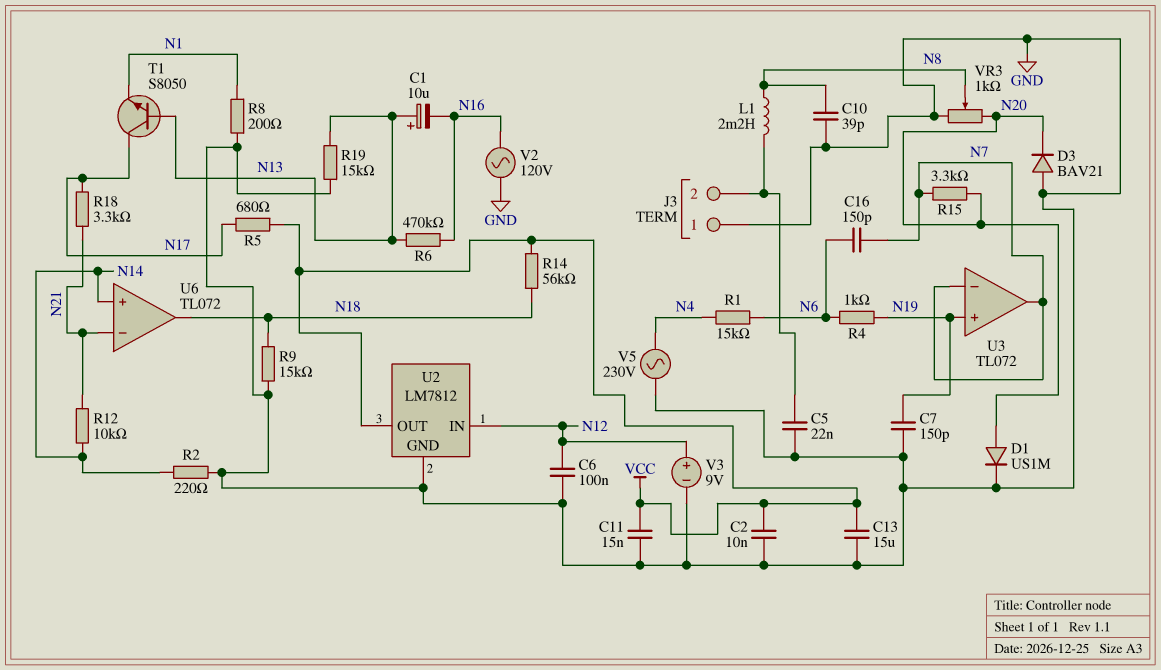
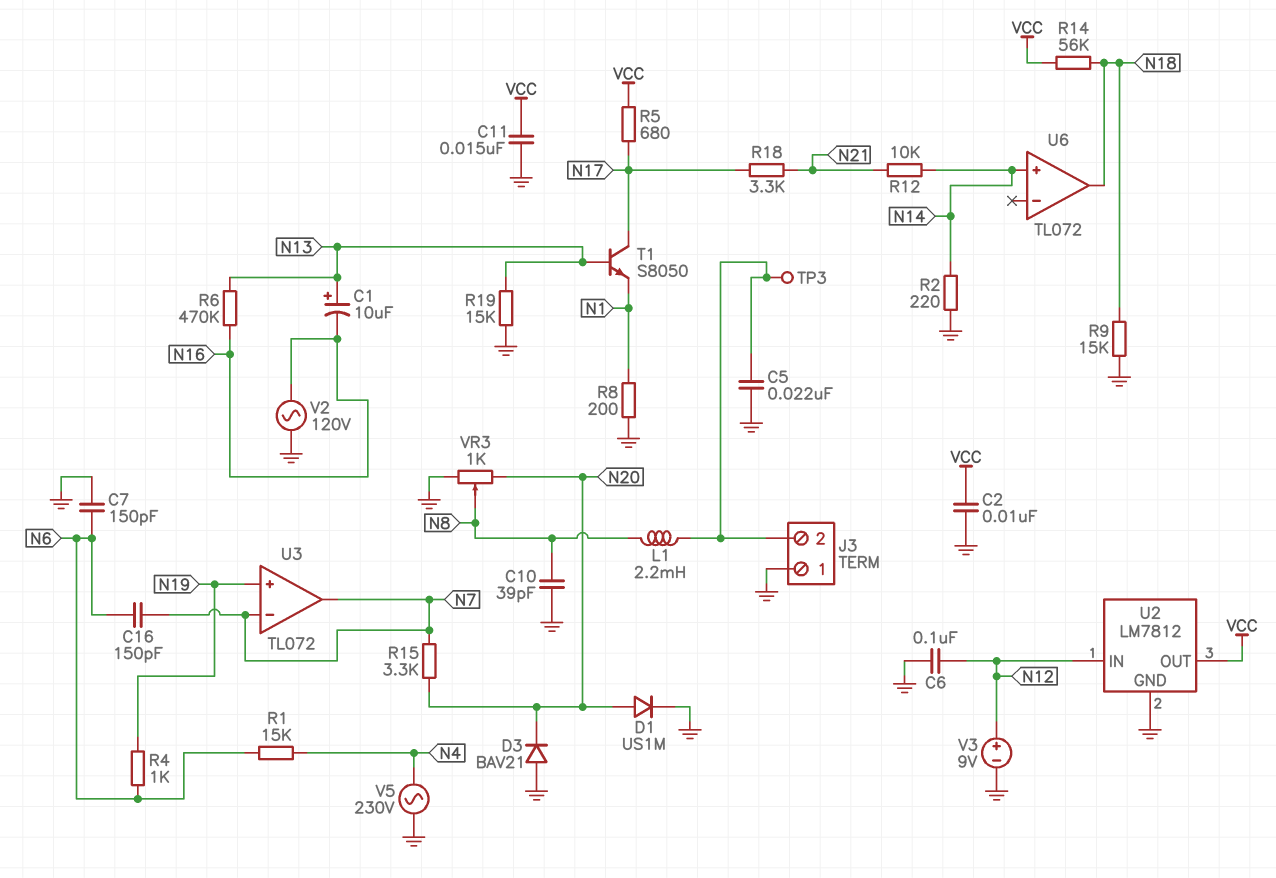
C7: 150pF (GND, N19) -> 150pF (GND, N6)
C13: 15uF (GND, VCC) -> none
TP3: none -> test point (J3/2)
U6 pin in-: N21 -> none

